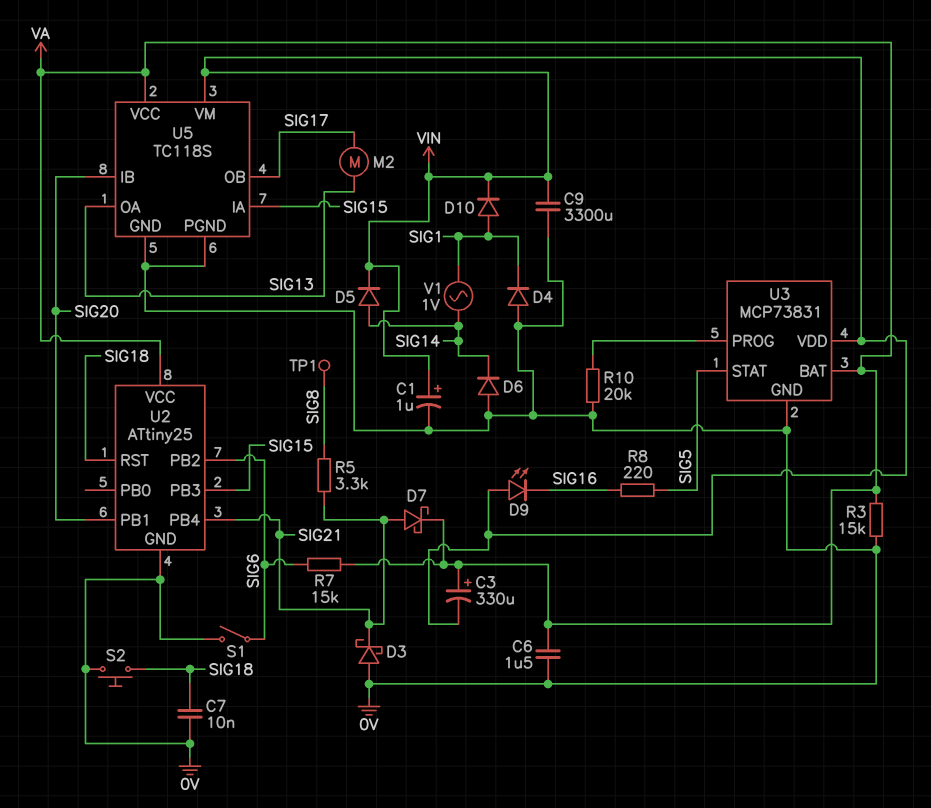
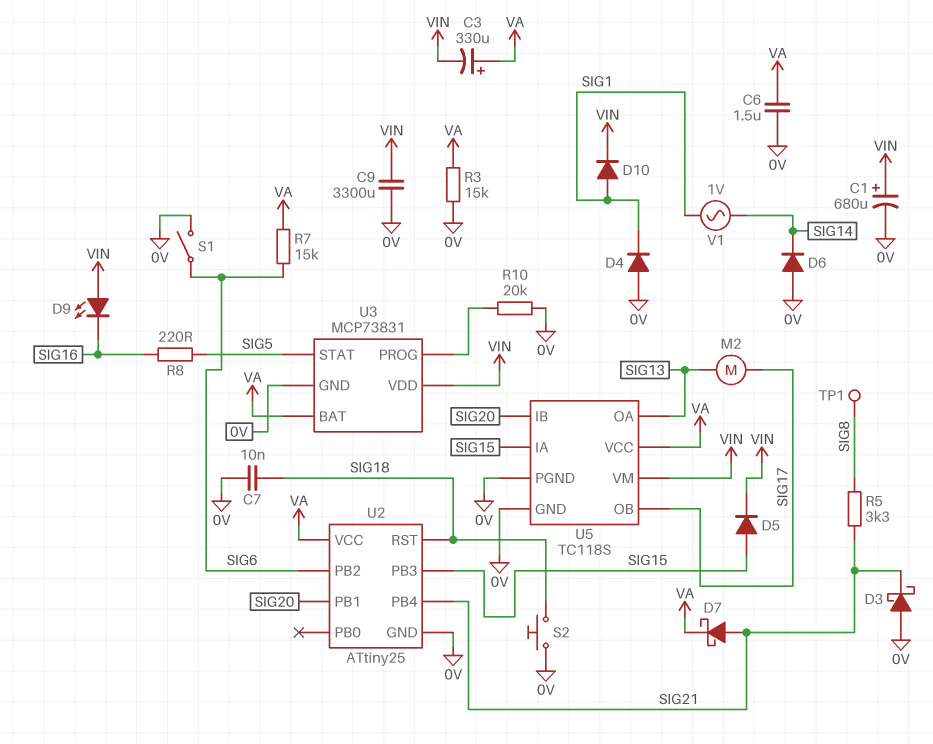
C1: 1uF (plus VIN, minus 0V) -> 680uF (plus VIN, minus 0V)
D5: diode (A SIG14, K VIN) -> diode (A SIG15, K VIN)

